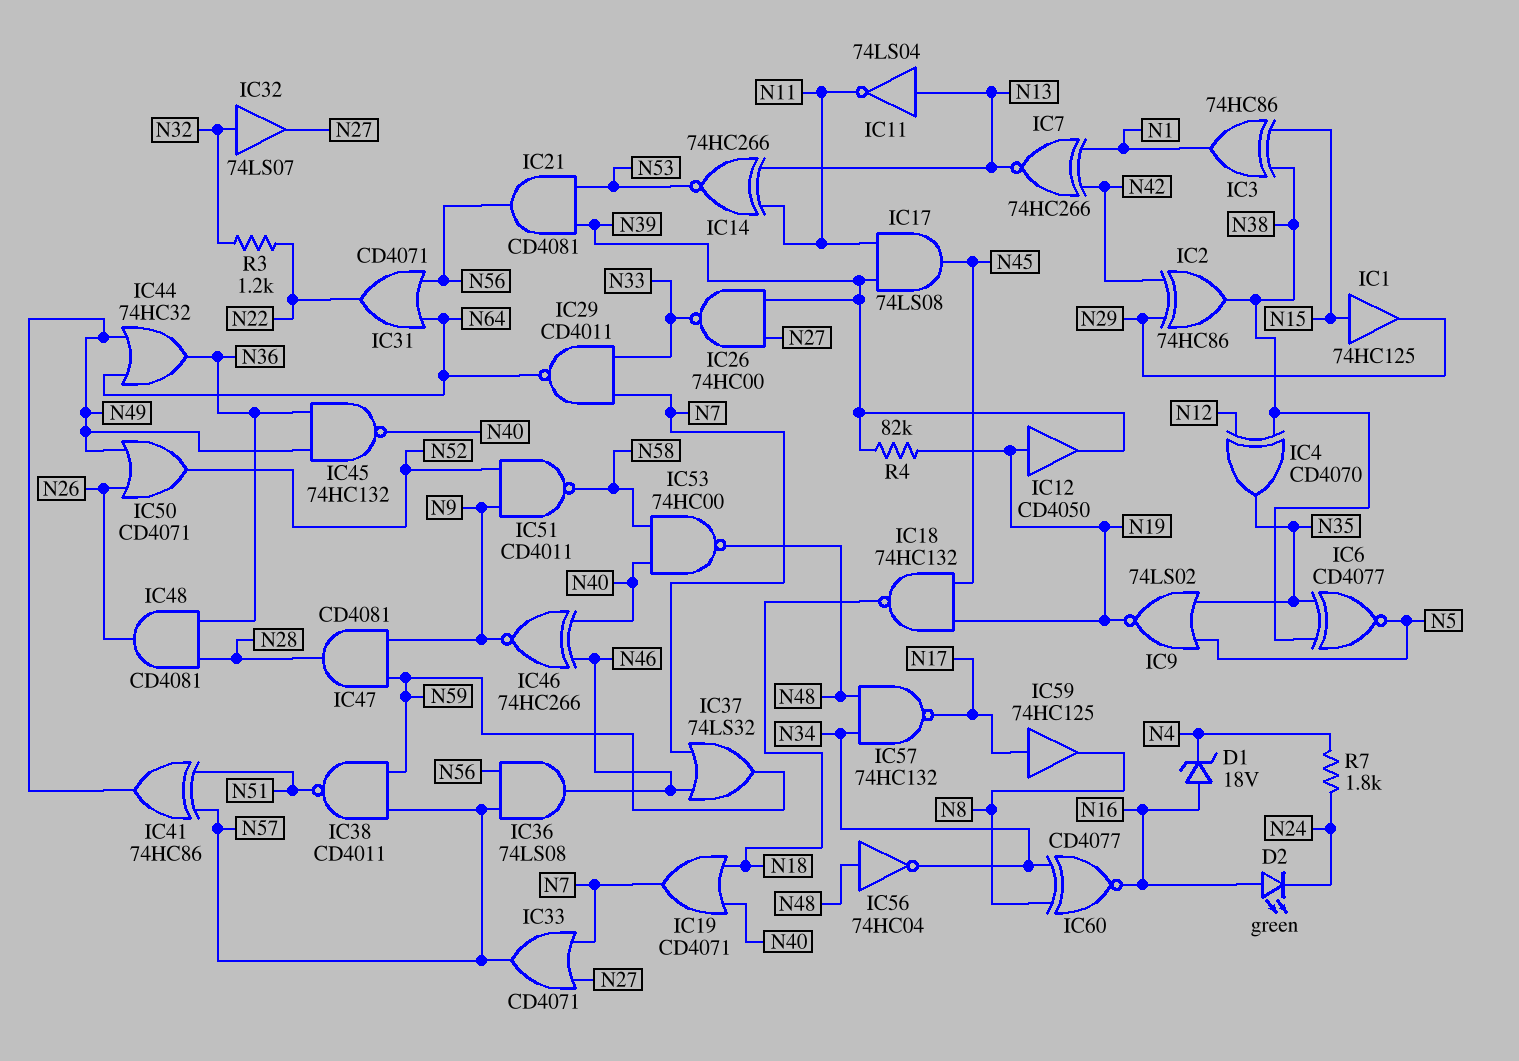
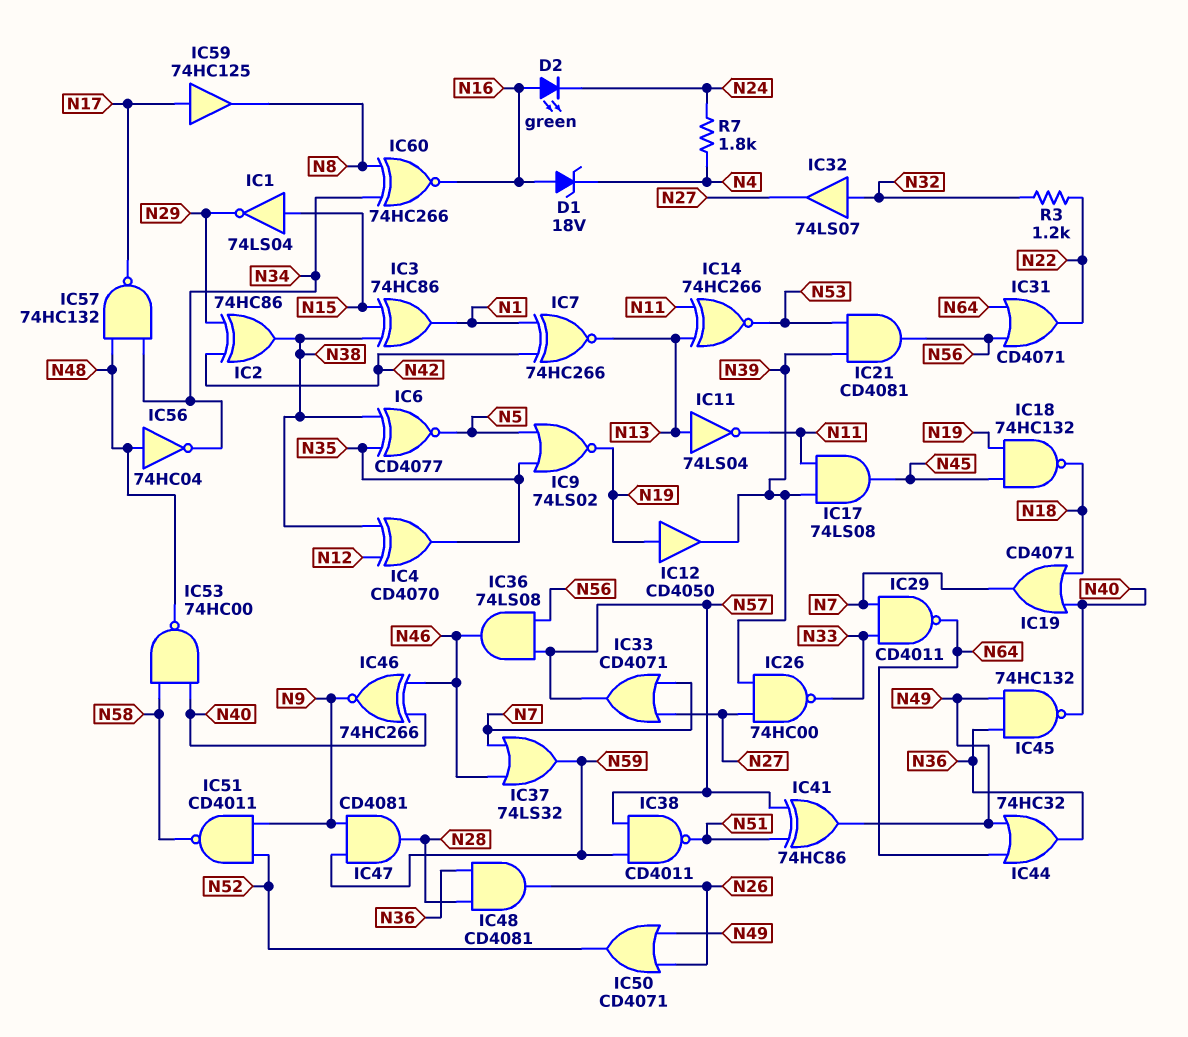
IC1: buffer 74HC125 (in N15, out N29) -> NOT 74LS04 (in N15, out N29)
IC60: XNOR CD4077 (in N8, in N34, out N16) -> XNOR 74HC266 (in N8, in N34, out N16)
R4: 82k (N19, N39) -> none

